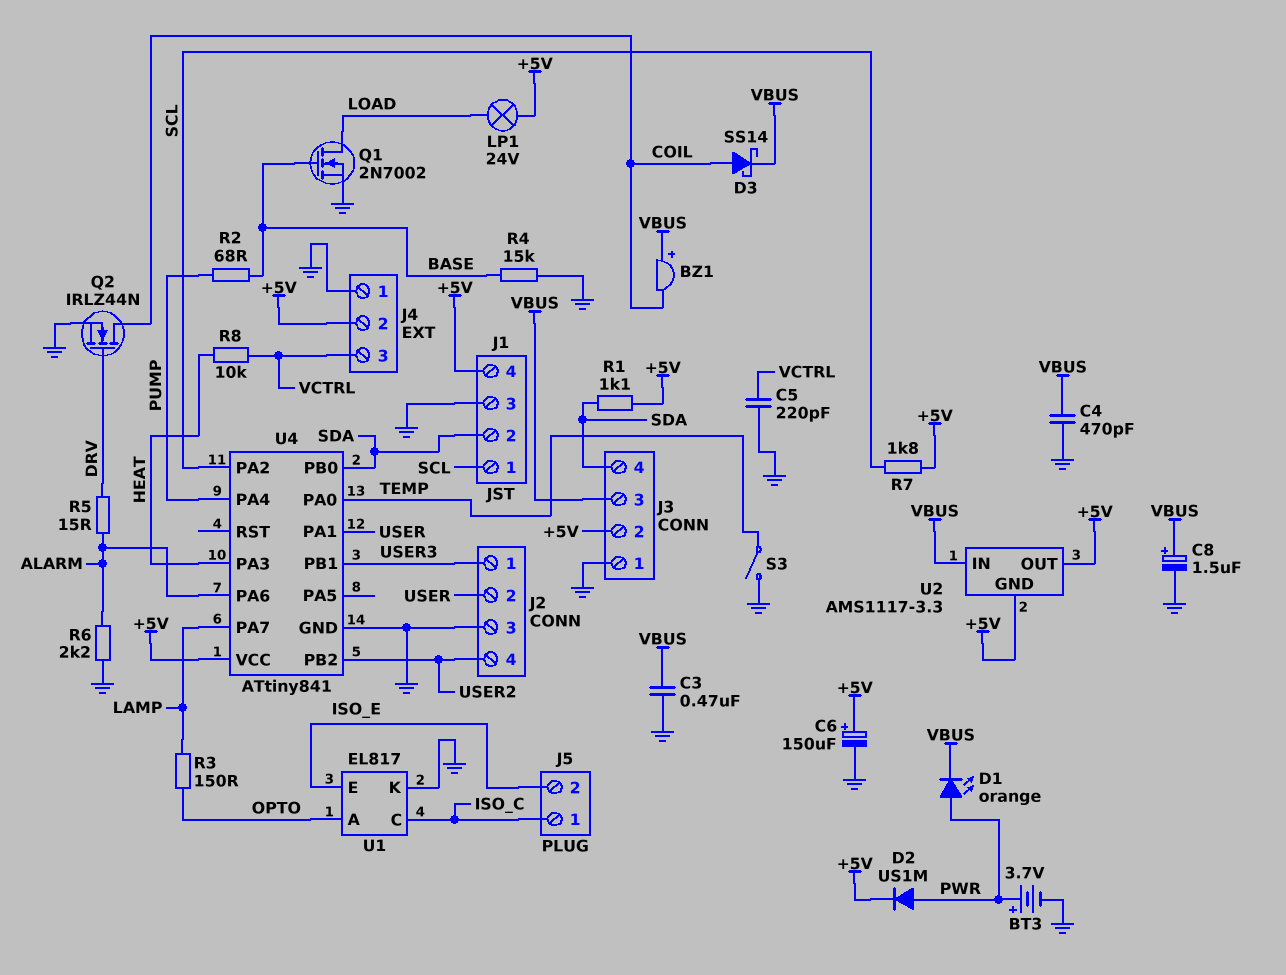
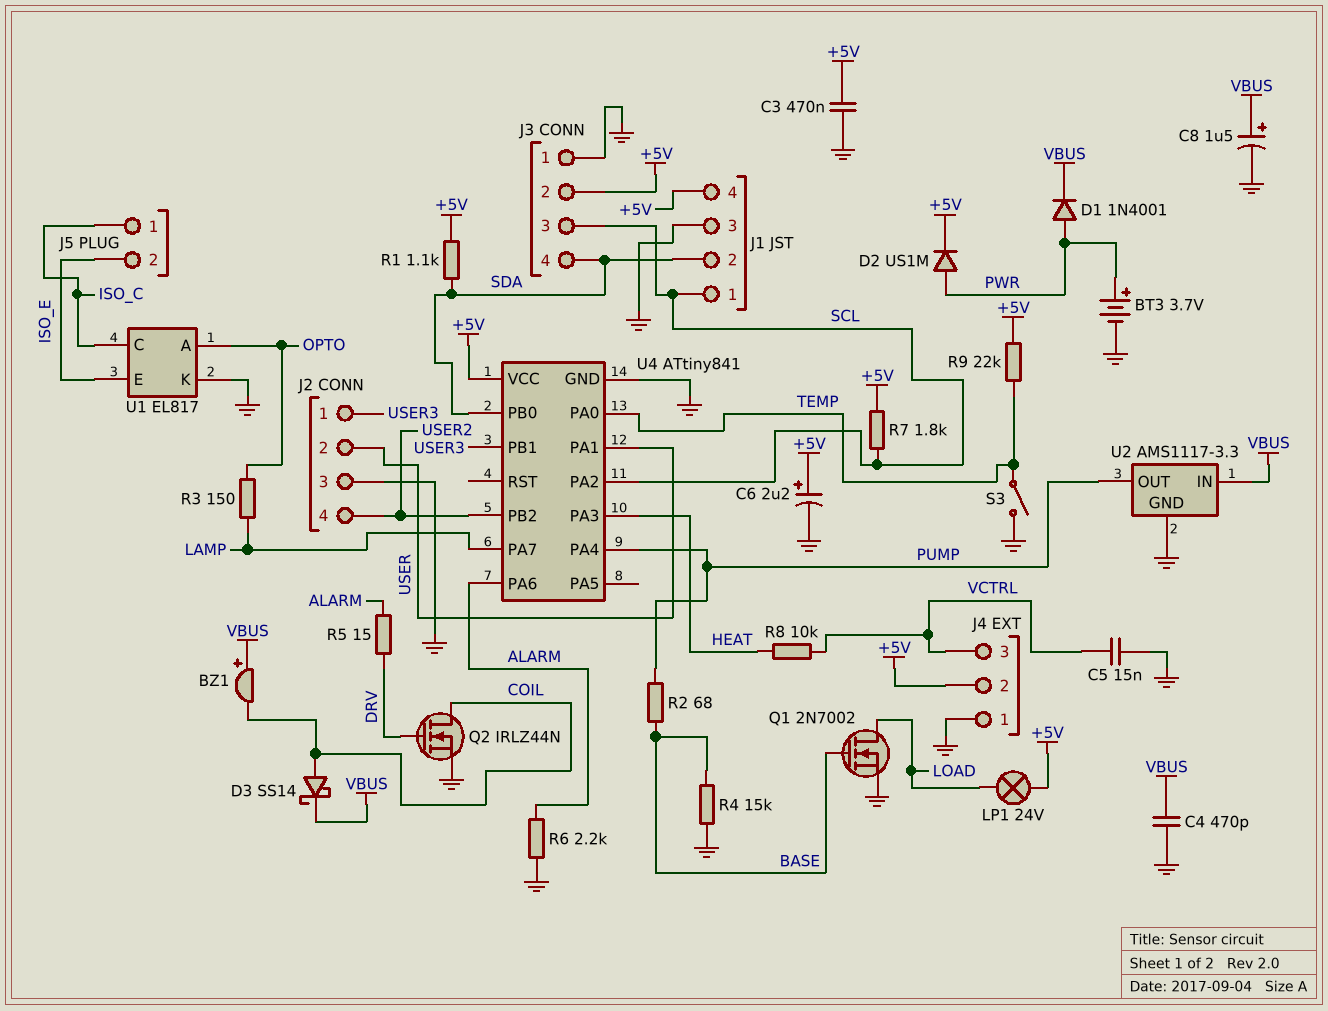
C3: 470nF (GND, VBUS) -> 470nF (+5V, GND)
C5: 220pF (GND, VCTRL) -> 15nF (GND, VCTRL)
C6: 150uF (plus +5V, minus GND) -> 2.2uF (plus +5V, minus GND)
D1: LED orange (A PWR, K VBUS) -> diode 1N4001 (A PWR, K VBUS)
J3 pin 3: VBUS -> SCL
R9: none -> 22k (+5V, TEMP)
U2 pin GND: +5V -> GND
U2 pin OUT: +5V -> PUMP

